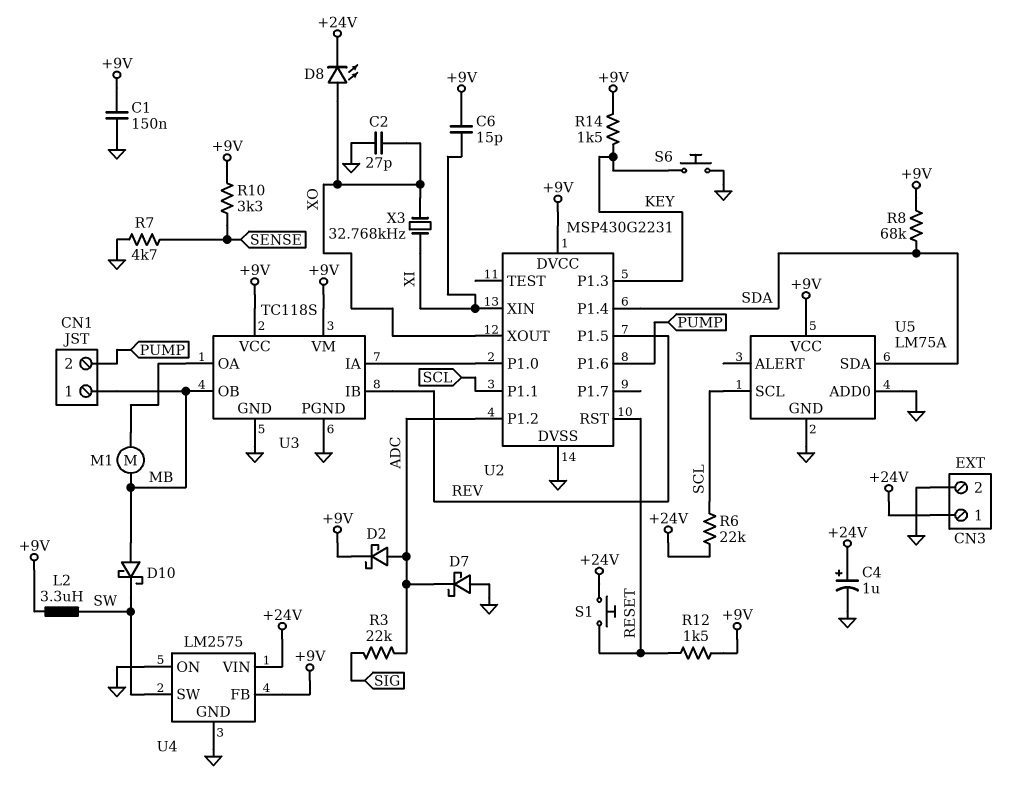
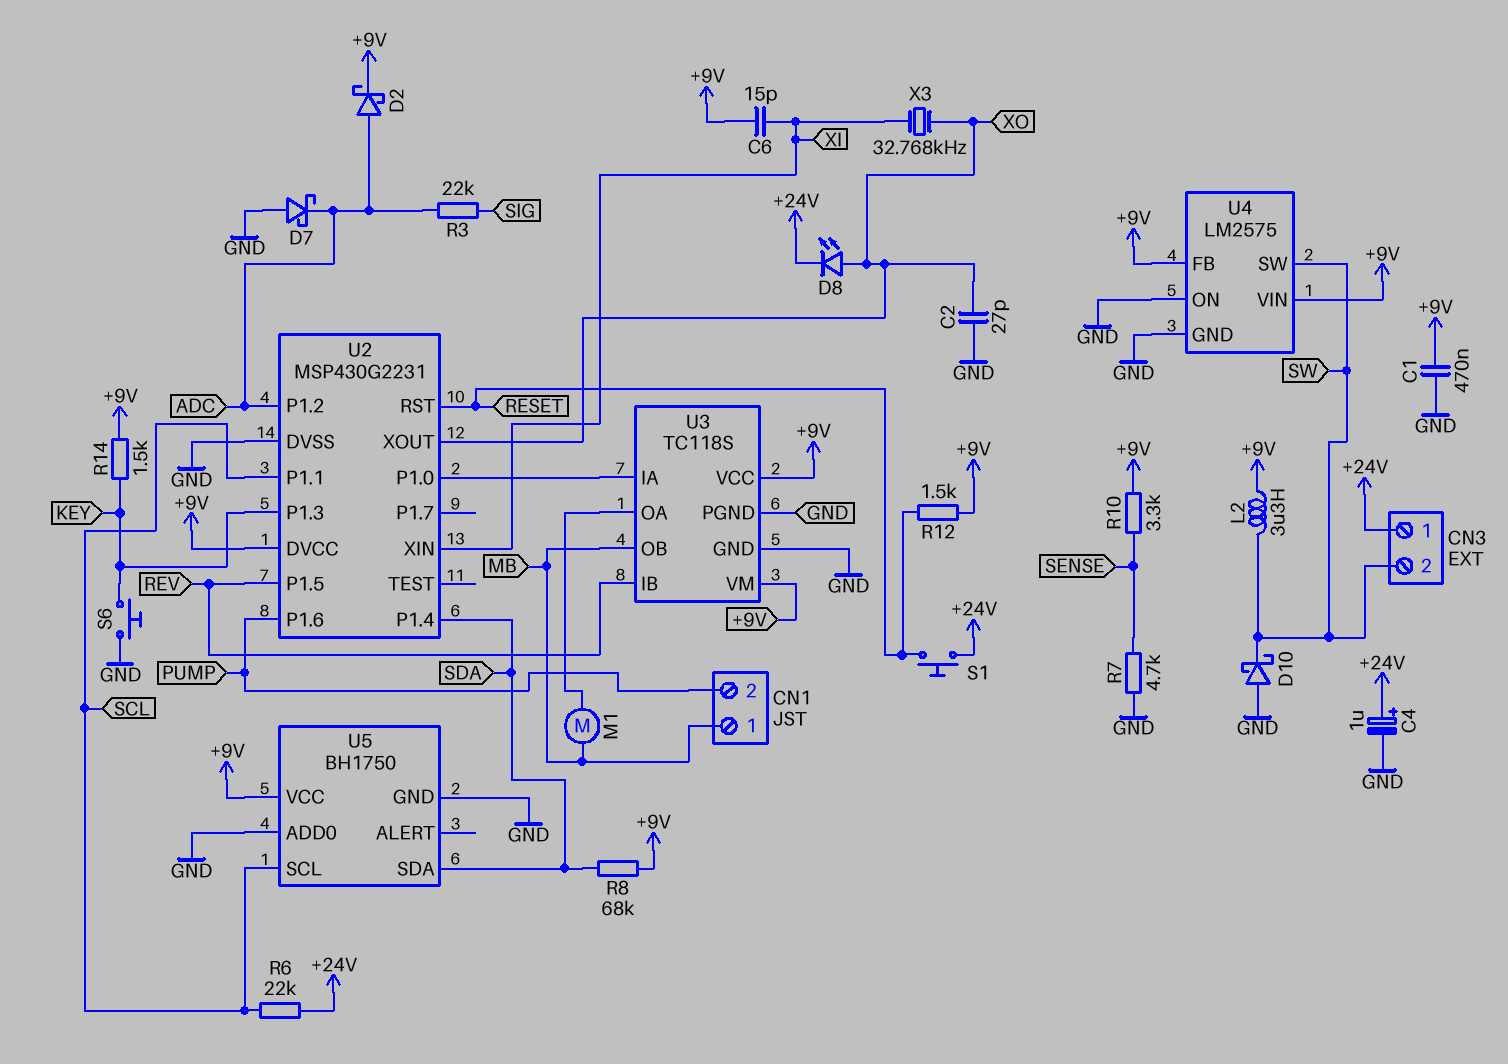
C1: 150nF (+9V, GND) -> 470nF (+9V, GND)
CN3 pin 2: GND -> SW
D10: schottky (A MB, K SW) -> schottky (A GND, K SW)
U4 pin VIN: +24V -> +9V
U5: LM75A -> BH1750

